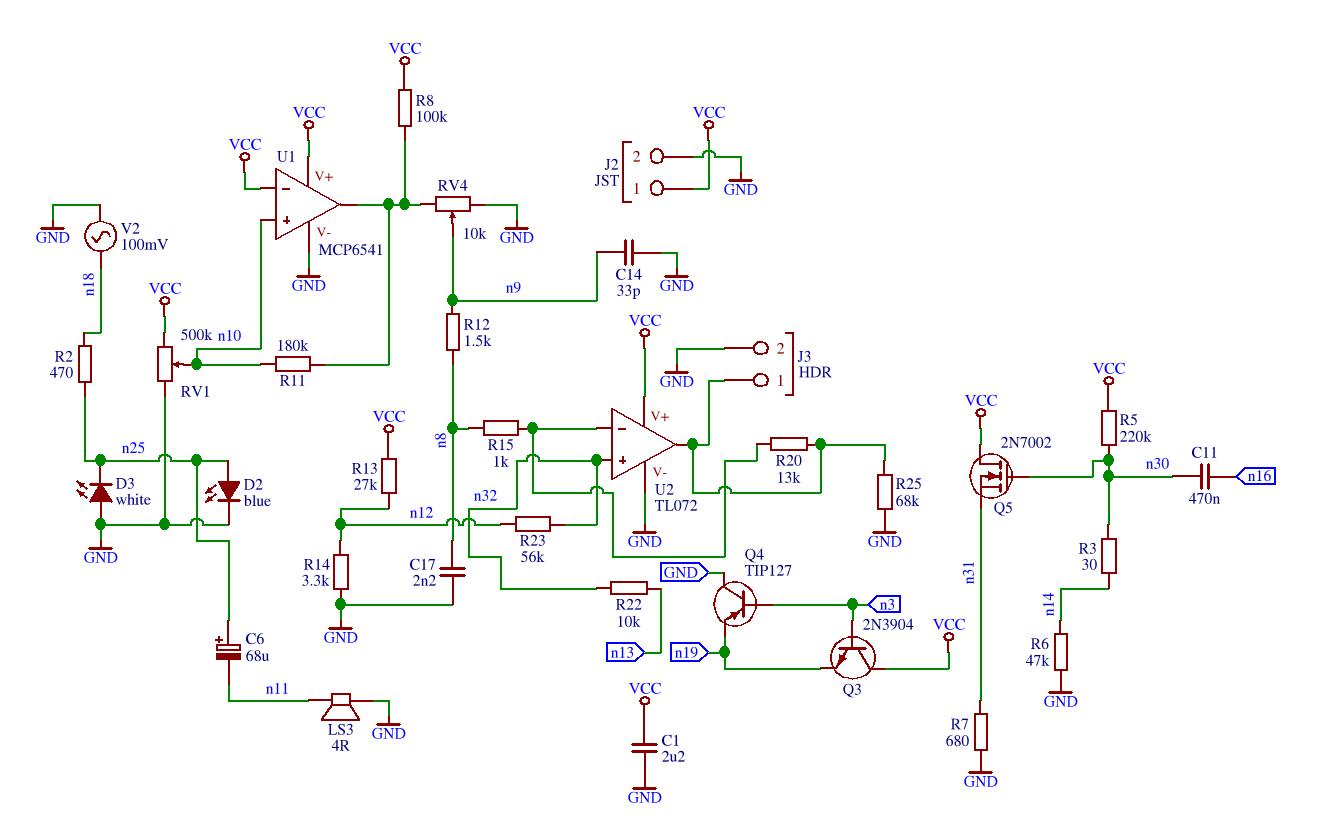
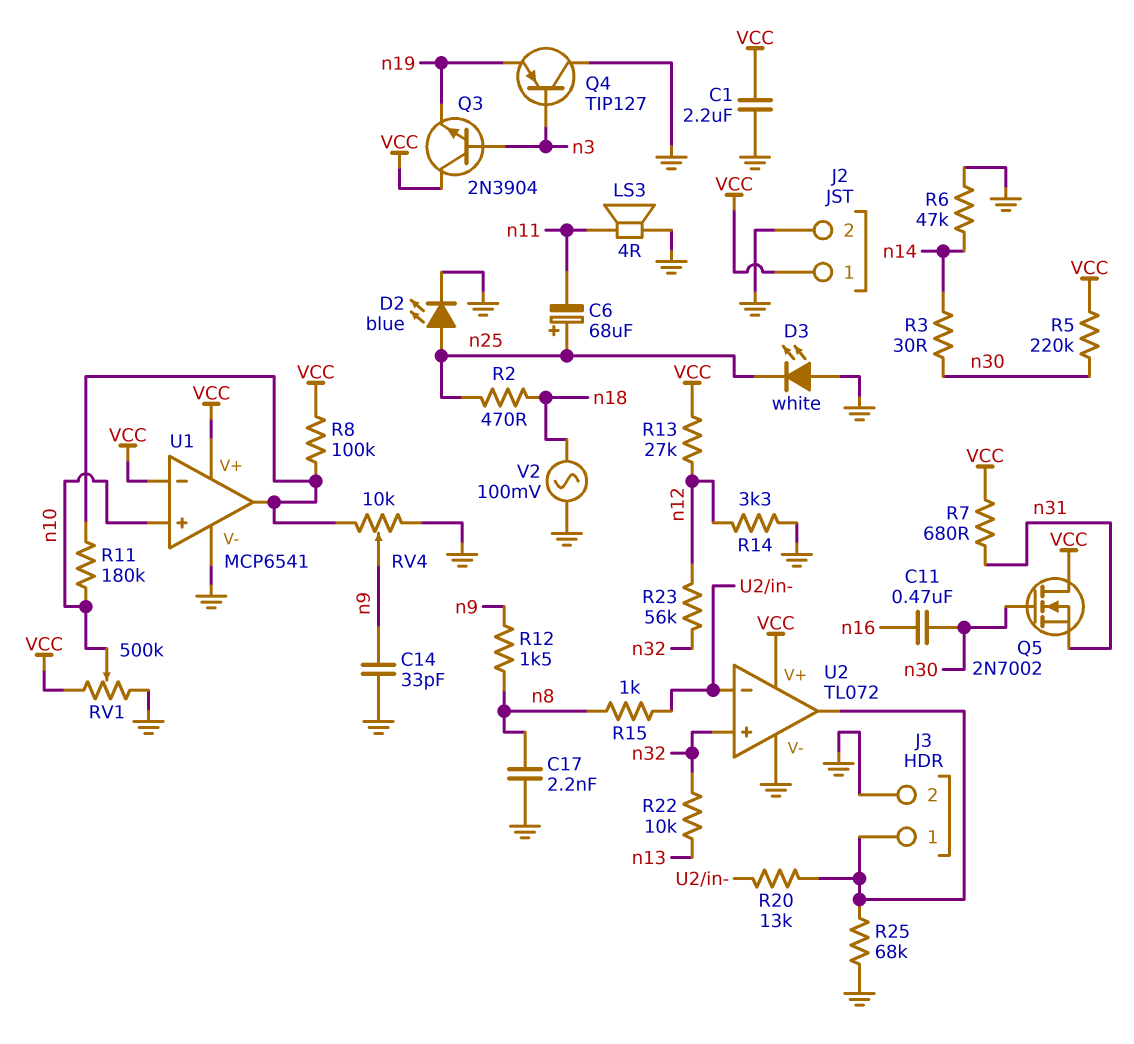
R7: 680 (GND, n31) -> 680 (VCC, n31)

